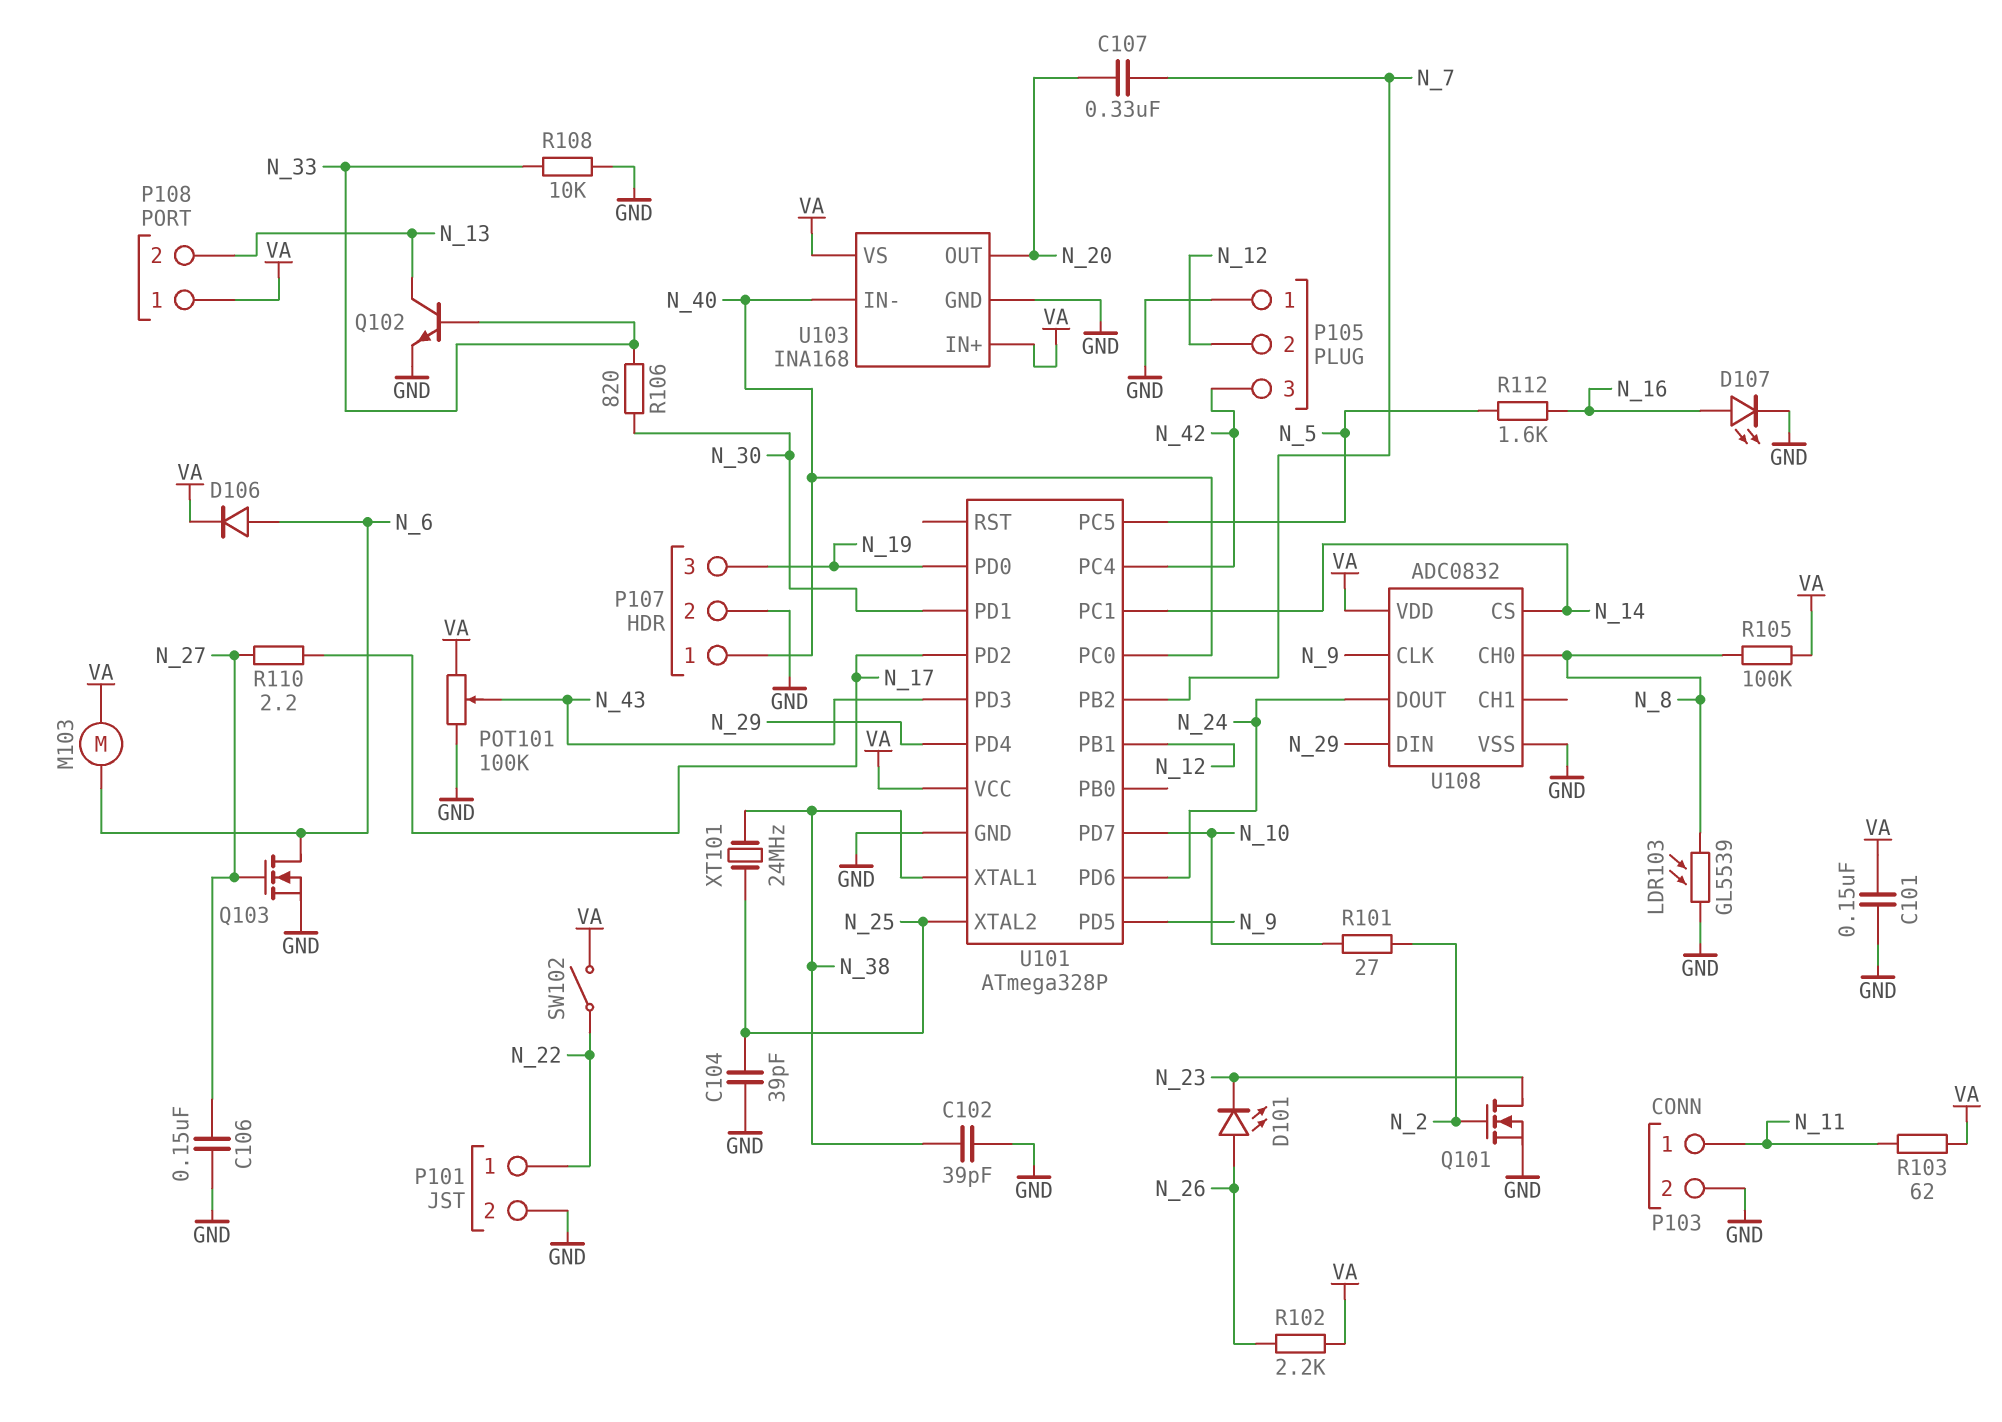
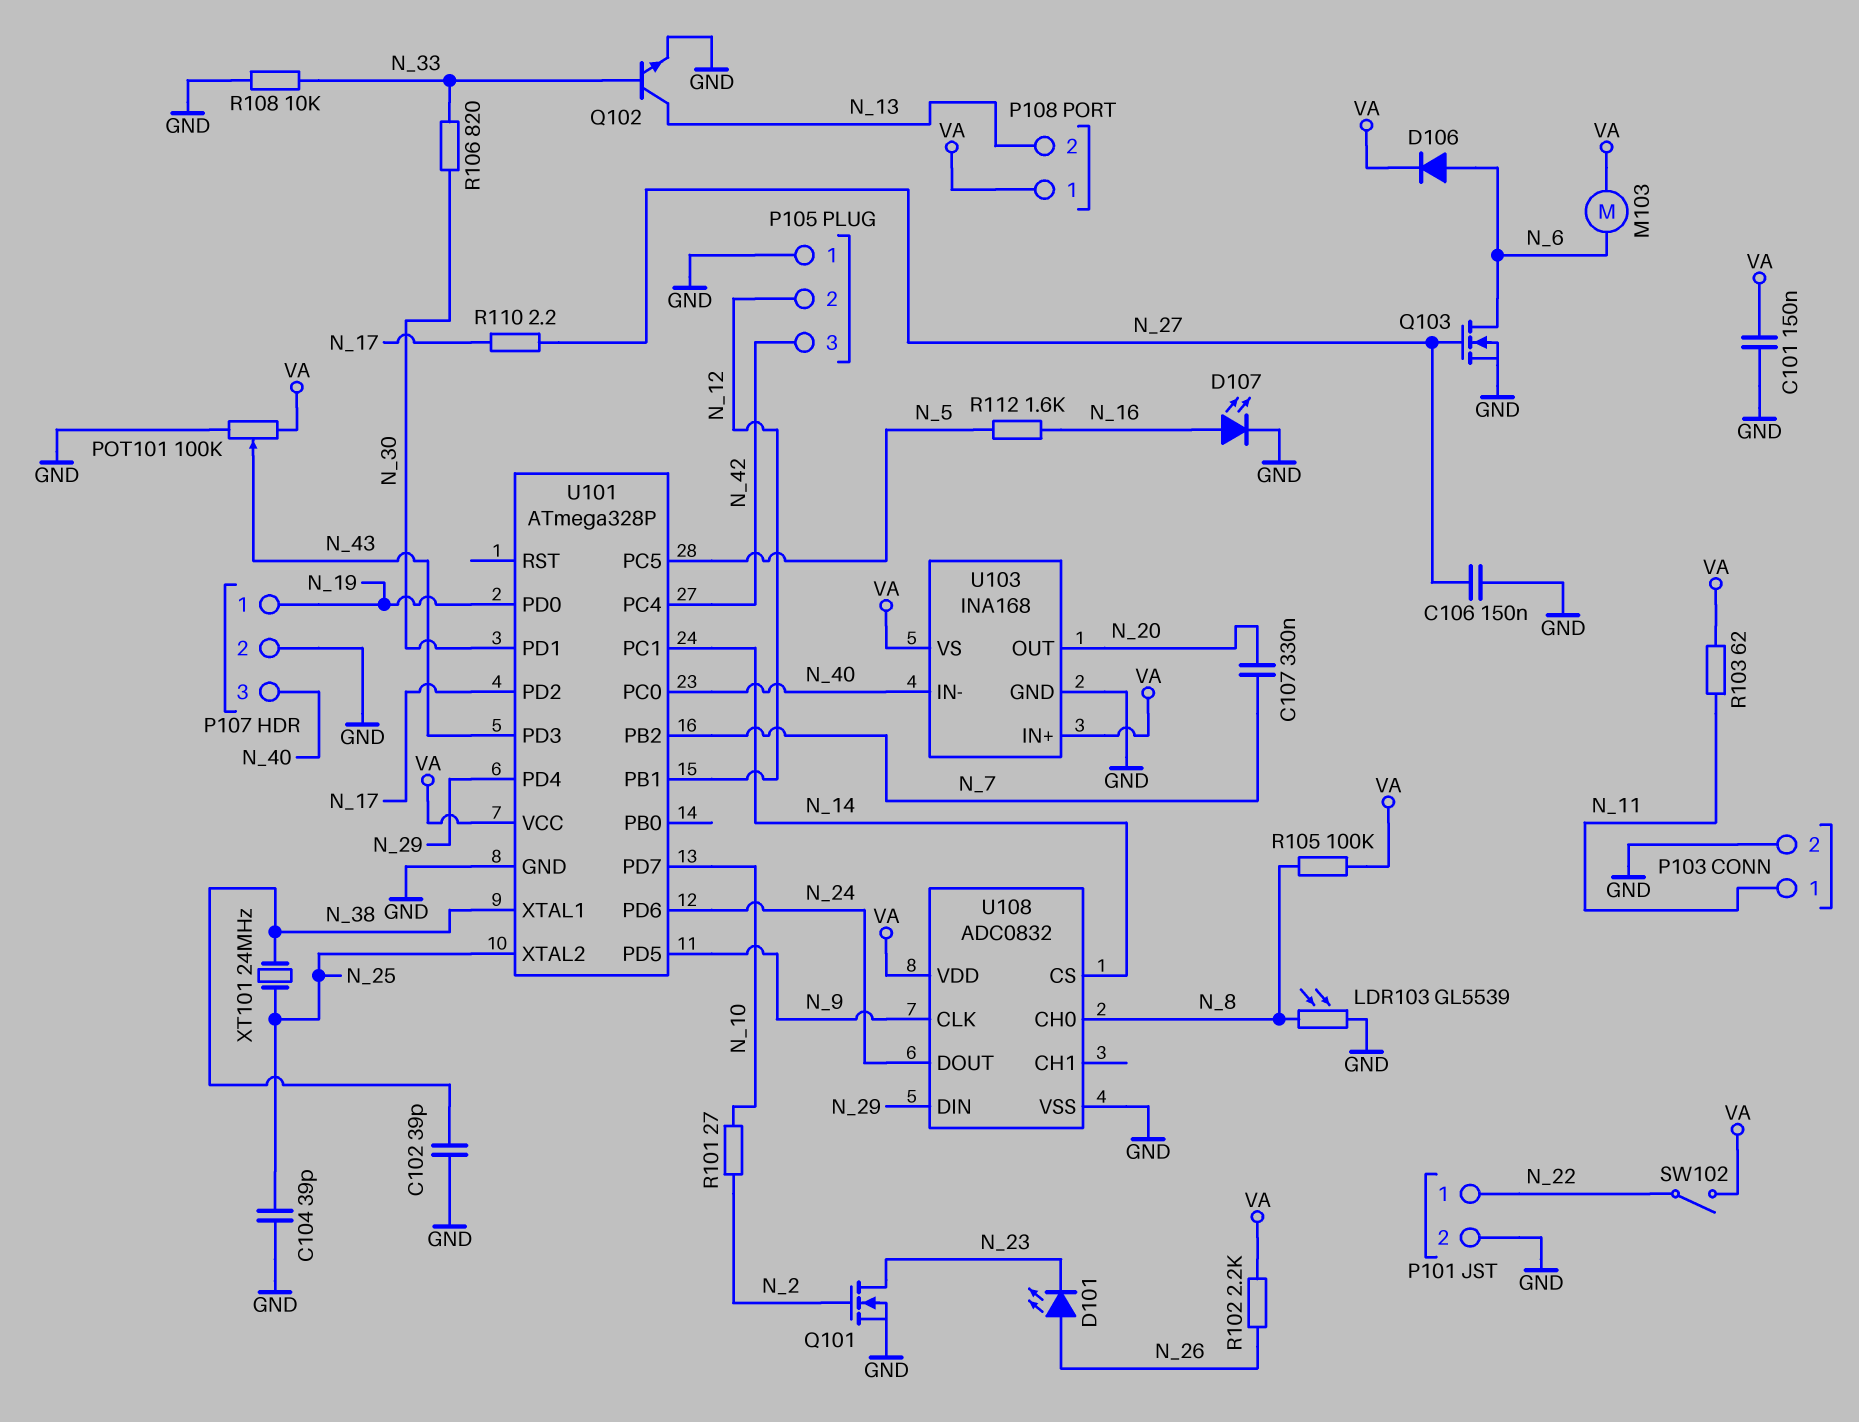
P107 pin 1: N_40 -> N_19
P107 pin 3: N_19 -> N_40

